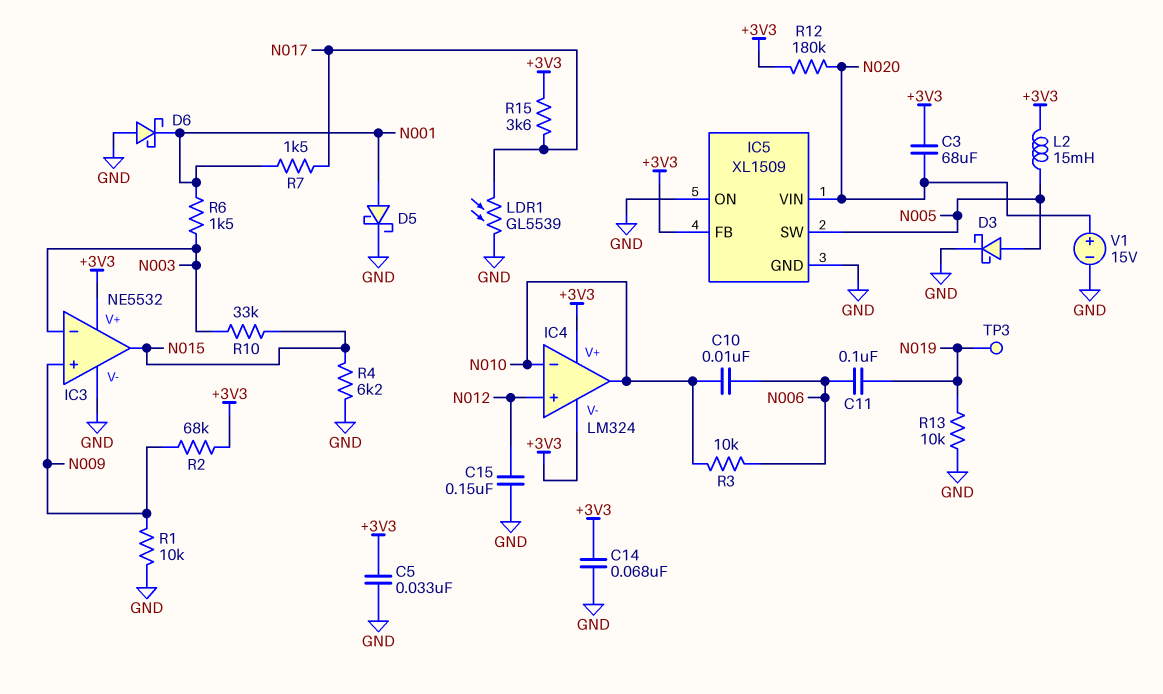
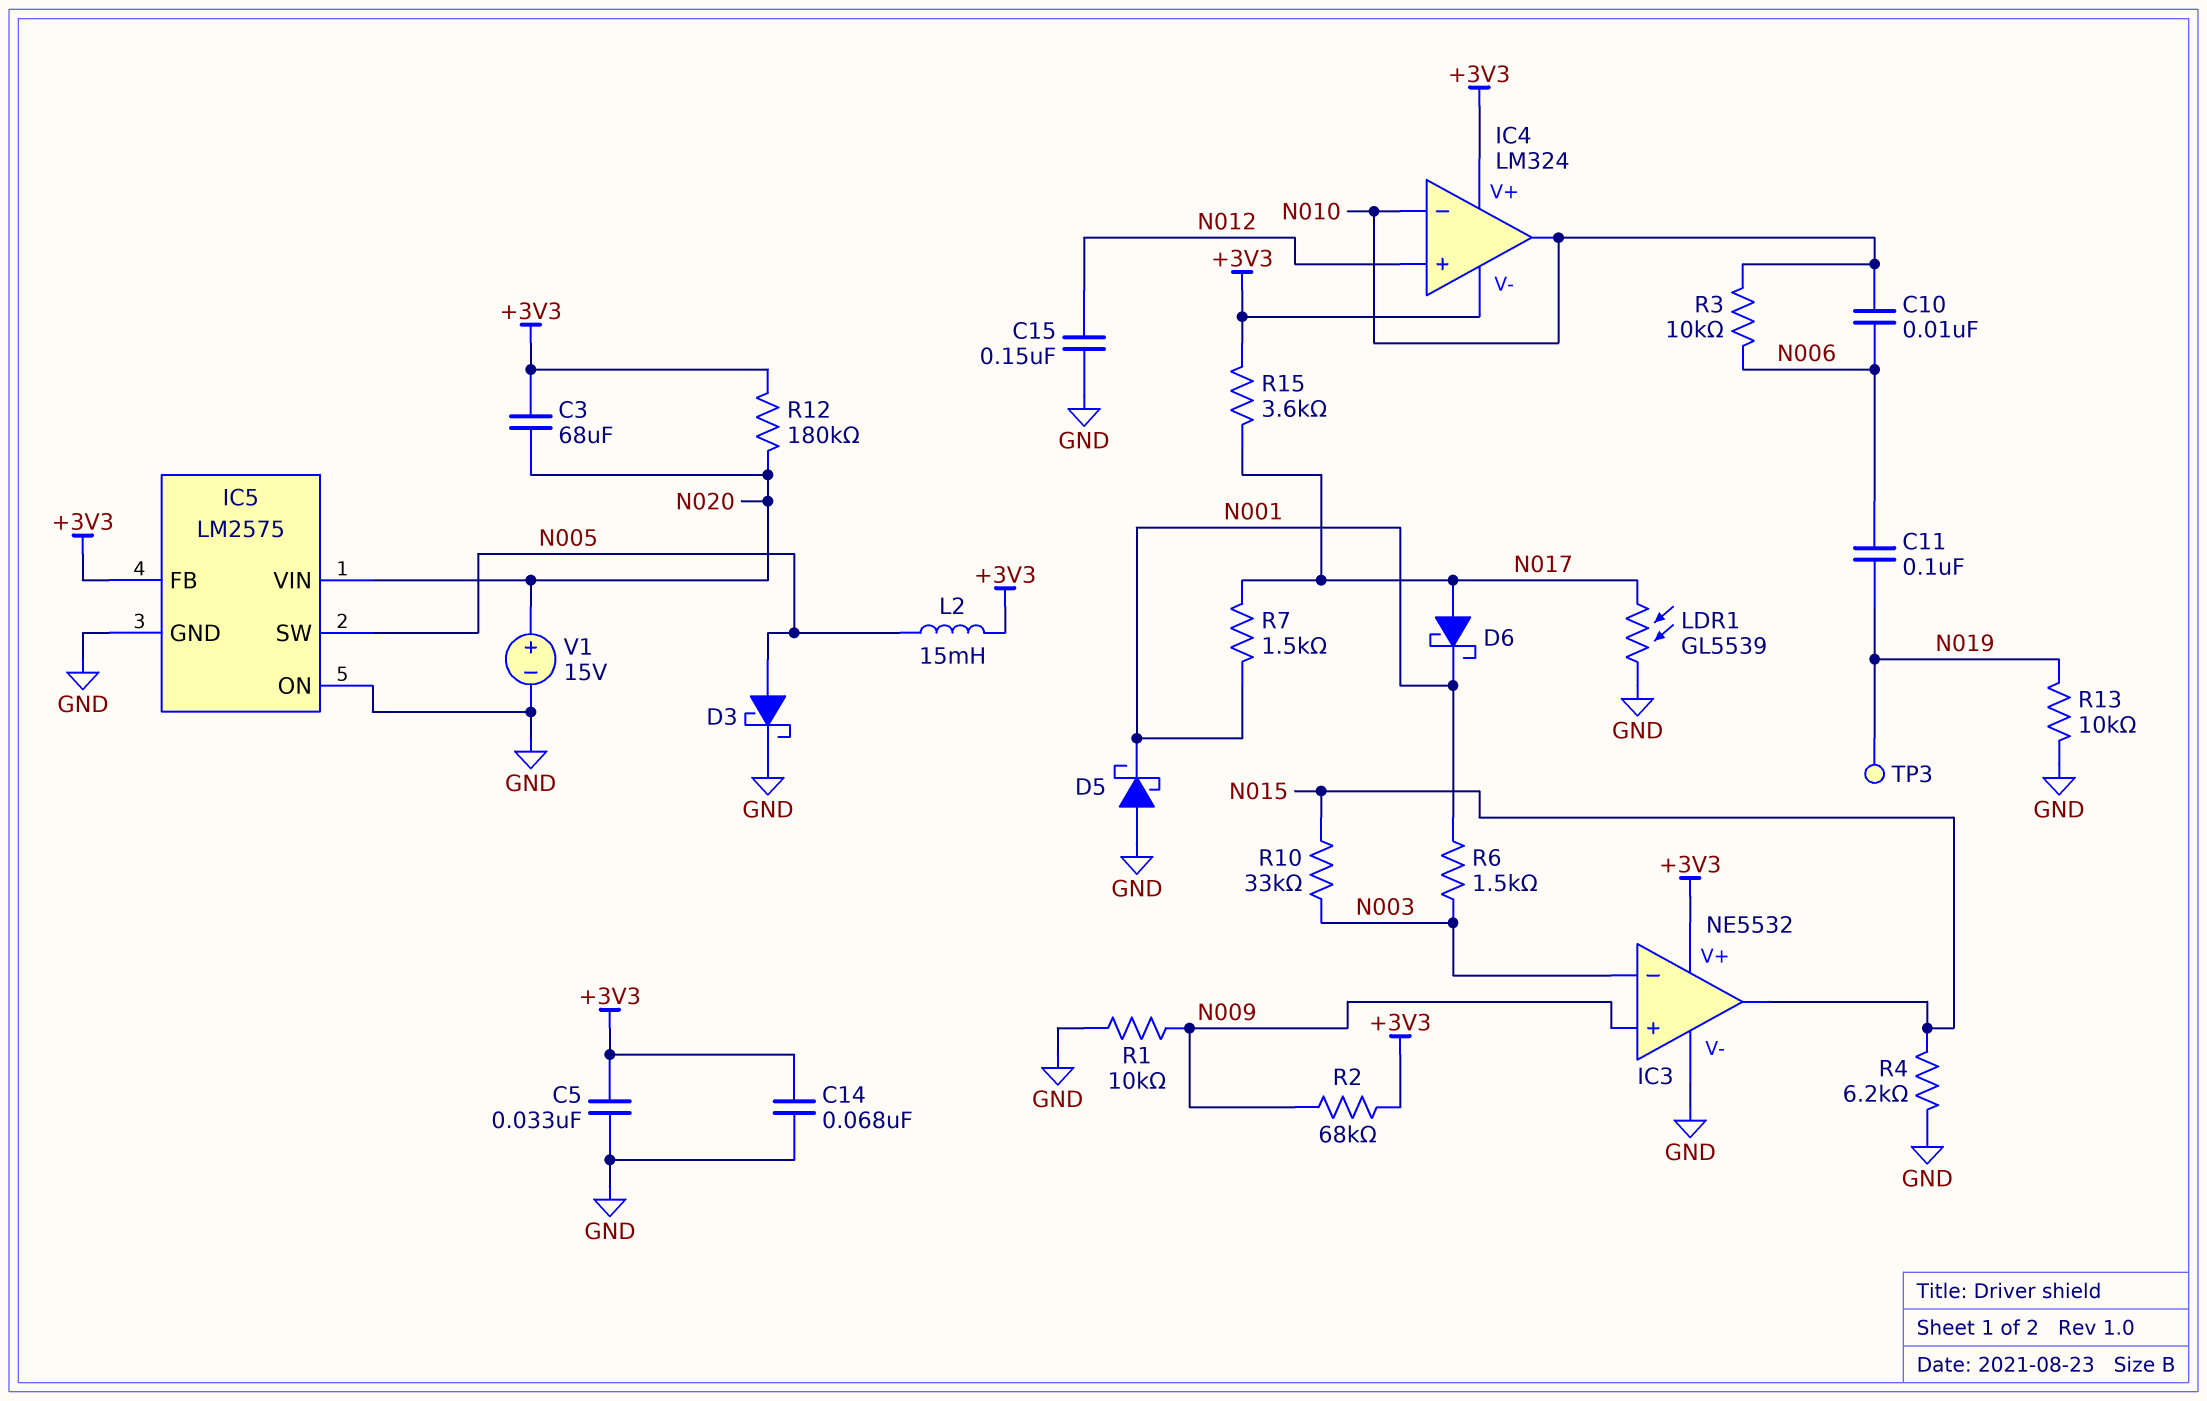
D5: schottky (A N001, K GND) -> schottky (A GND, K N001)
D6: schottky (A GND, K N001) -> schottky (A N017, K N001)
IC5: XL1509 -> LM2575

